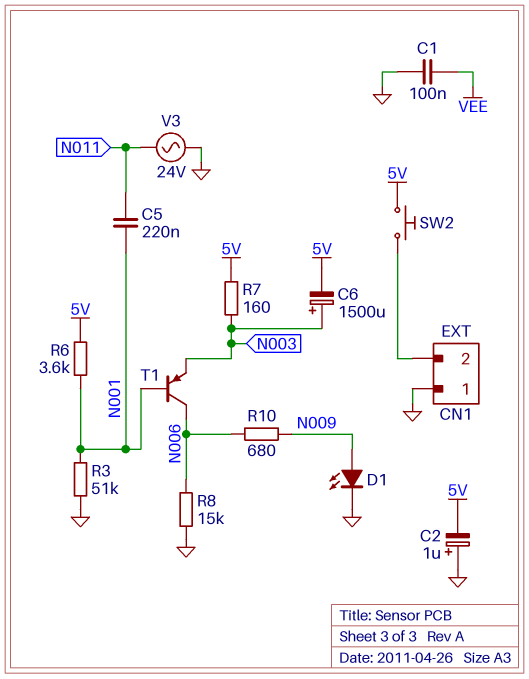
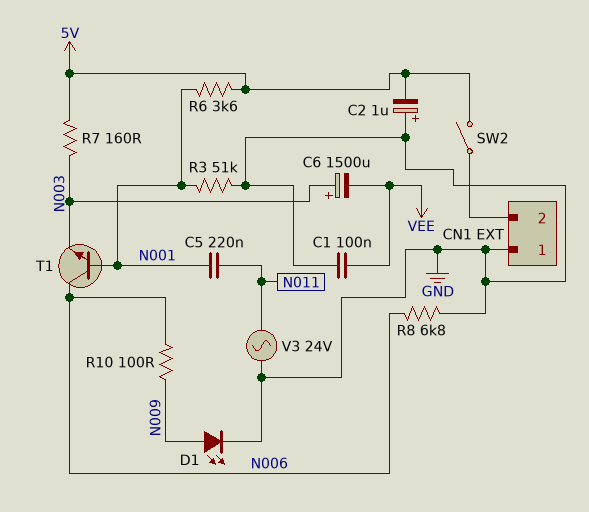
C6: 1500uF (plus N003, minus 5V) -> 1500uF (plus N003, minus VEE)
R8: 15k (GND, N006) -> 6.8k (GND, N006)
R10: 680 (N006, N009) -> 100 (N006, N009)
SW2: button (5V, CN1/2) -> switch (5V, CN1/2)
T1: PNP (B N001, C N006, E N003) -> NPN (B N001, C N006, E N003)

